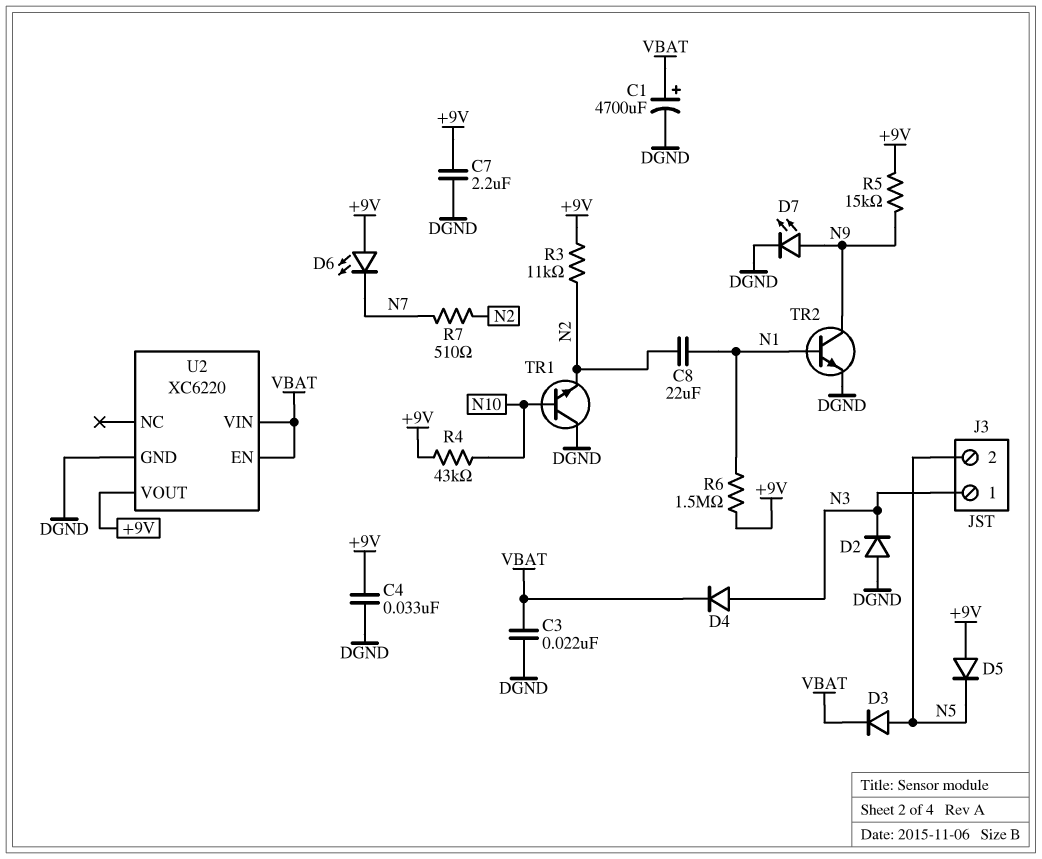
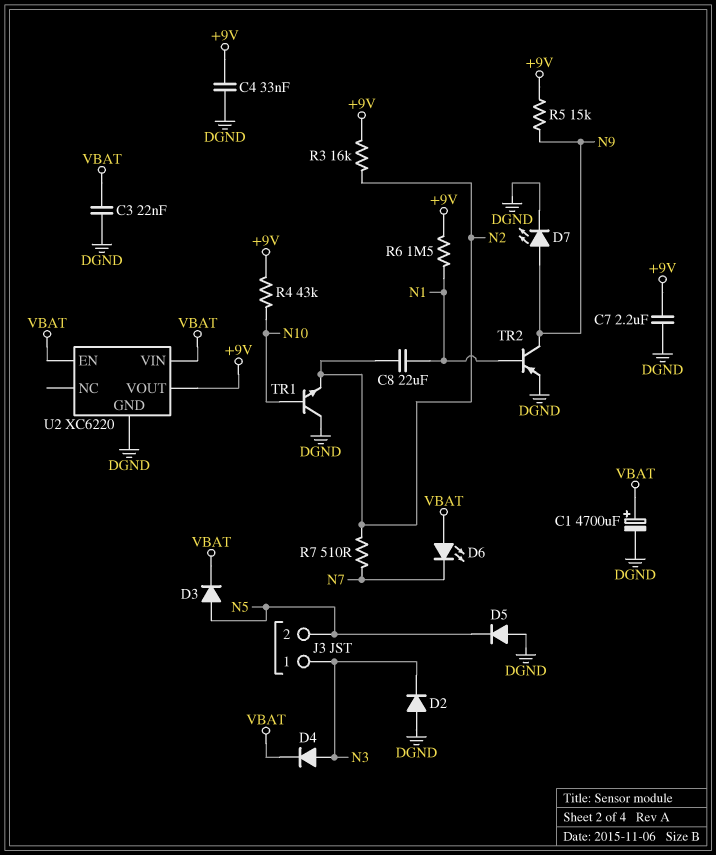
D5: diode (A +9V, K N5) -> diode (A DGND, K N5)
D6: LED (A +9V, K N7) -> LED (A VBAT, K N7)
R3: 11k (+9V, N2) -> 16k (+9V, N2)
TR2: NPN (B N1, C N9, E DGND) -> PNP (B N1, C N9, E DGND)

